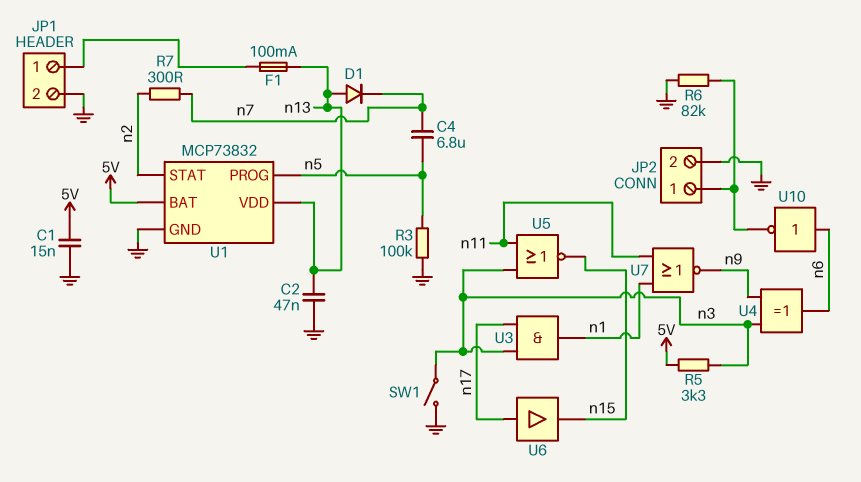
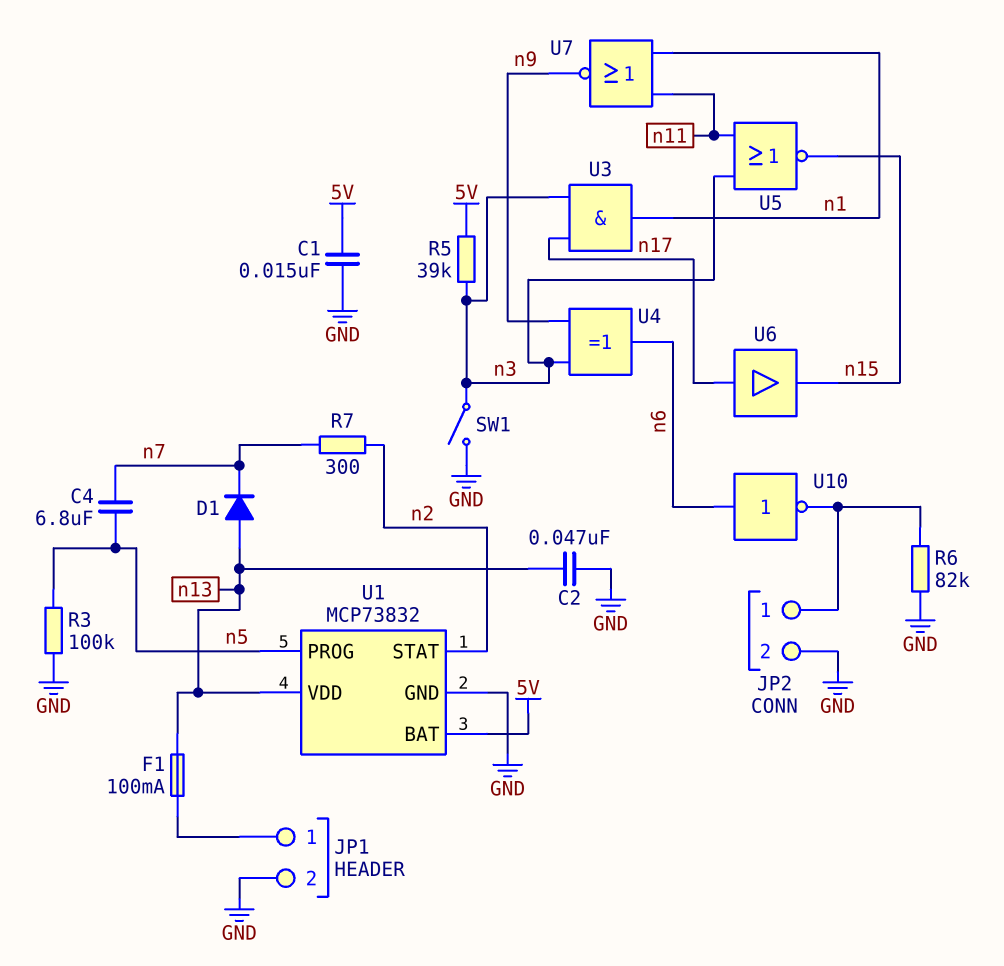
R5: 3.3k (5V, n3) -> 39k (5V, n3)

